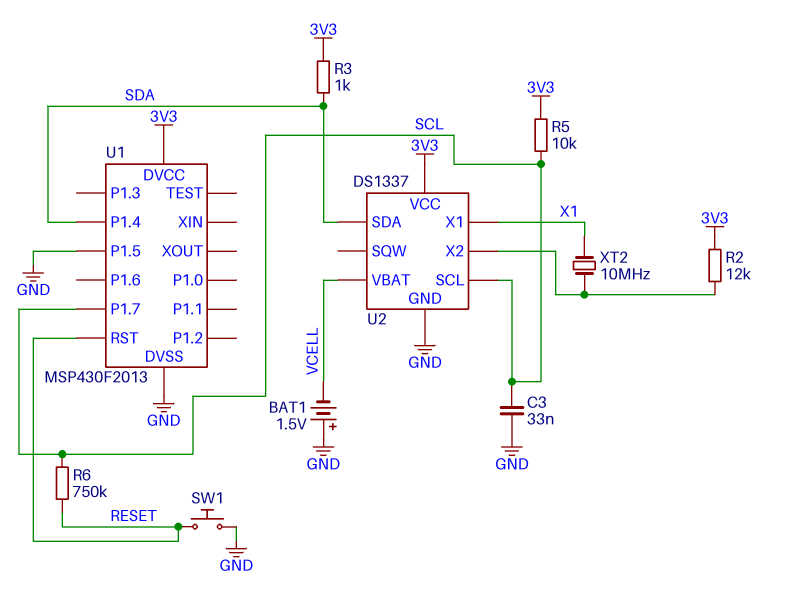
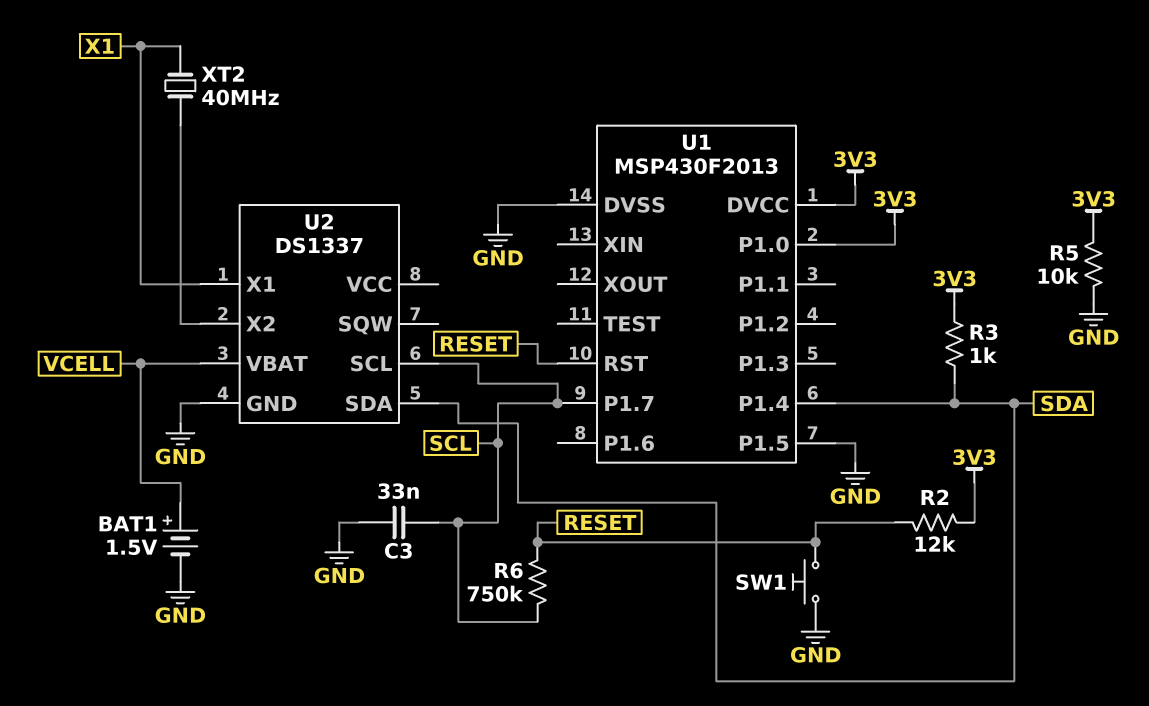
BAT1: 1.5V (plus GND, minus VCELL) -> 1.5V (plus VCELL, minus GND)
R2: 12k (3V3, U2/X2) -> 12k (3V3, RESET)
R5: 10k (3V3, SCL) -> 10k (3V3, GND)
U1 pin P1.0: none -> 3V3
U2 pin VCC: 3V3 -> none
XT2: 10MHz (U2/X2, X1) -> 40MHz (U2/X2, X1)

